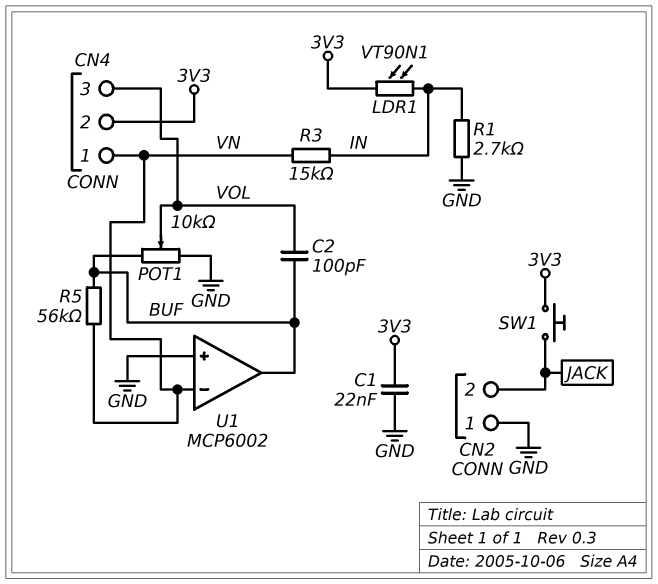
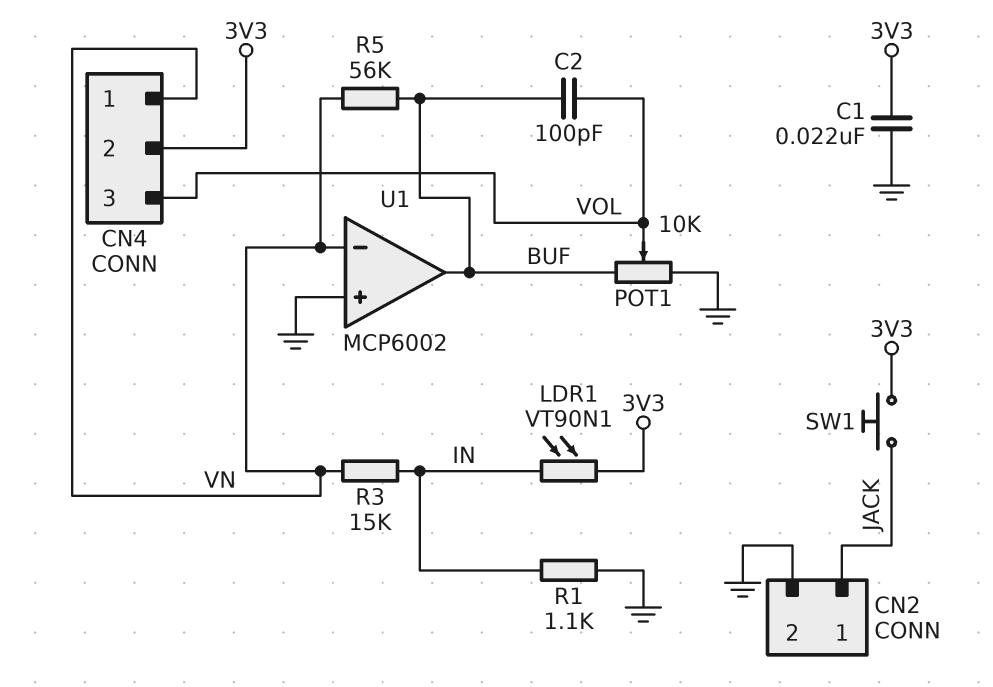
CN2 pin 1: GND -> JACK
CN2 pin 2: JACK -> GND
R1: 2.7k (GND, IN) -> 1.1k (GND, IN)

